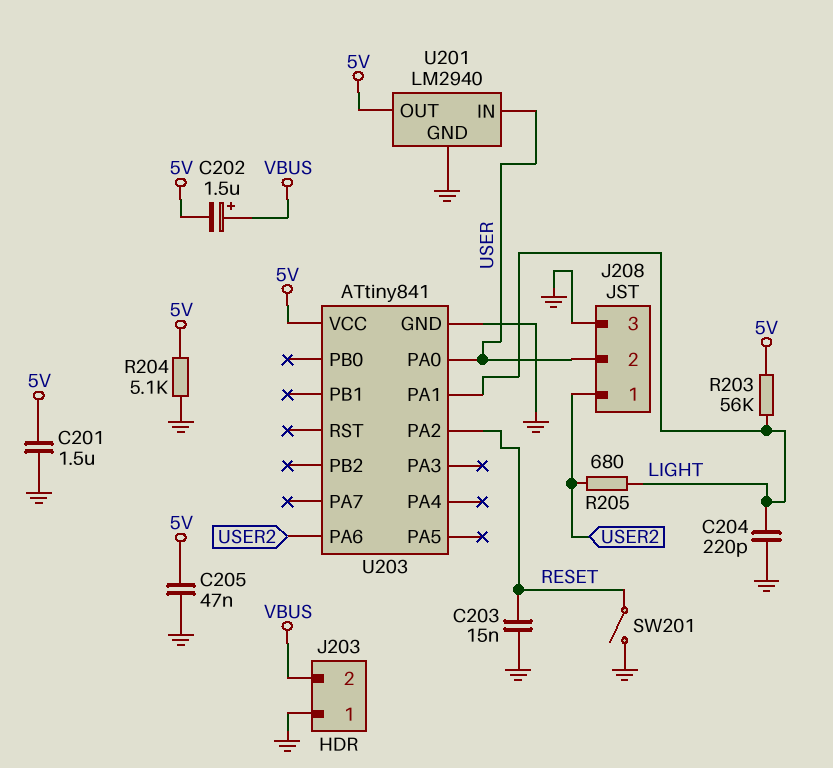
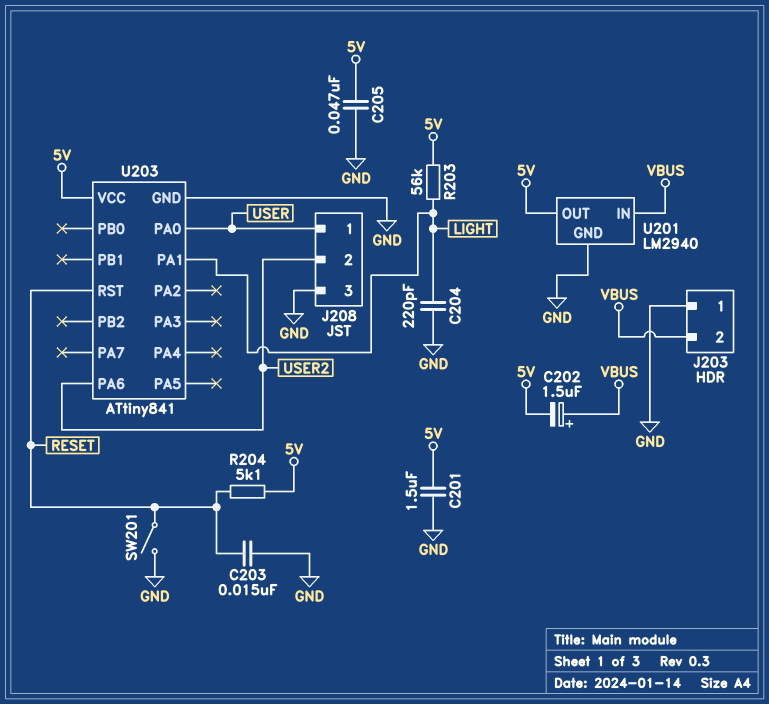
J208 pin 1: USER2 -> USER
J208 pin 2: USER -> USER2
R204: 5.1k (5V, GND) -> 5.1k (5V, RESET)
R205: 680 (LIGHT, USER2) -> none
U201 pin IN: USER -> VBUS
U203 pin PA2: RESET -> none
U203 pin RST: none -> RESET

